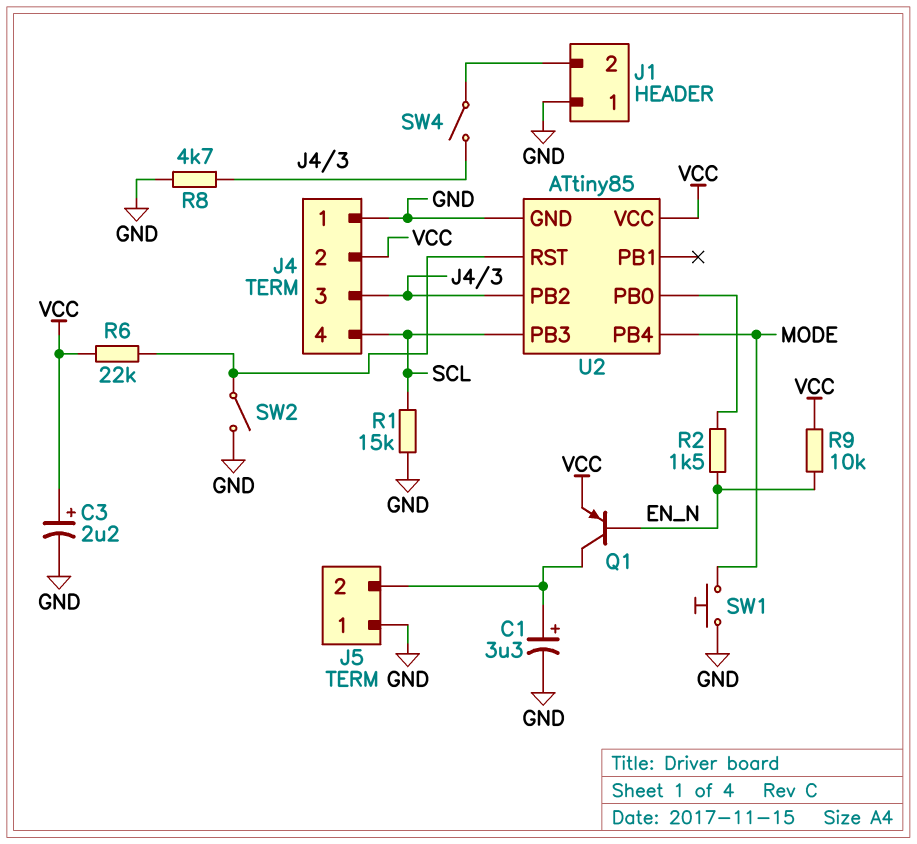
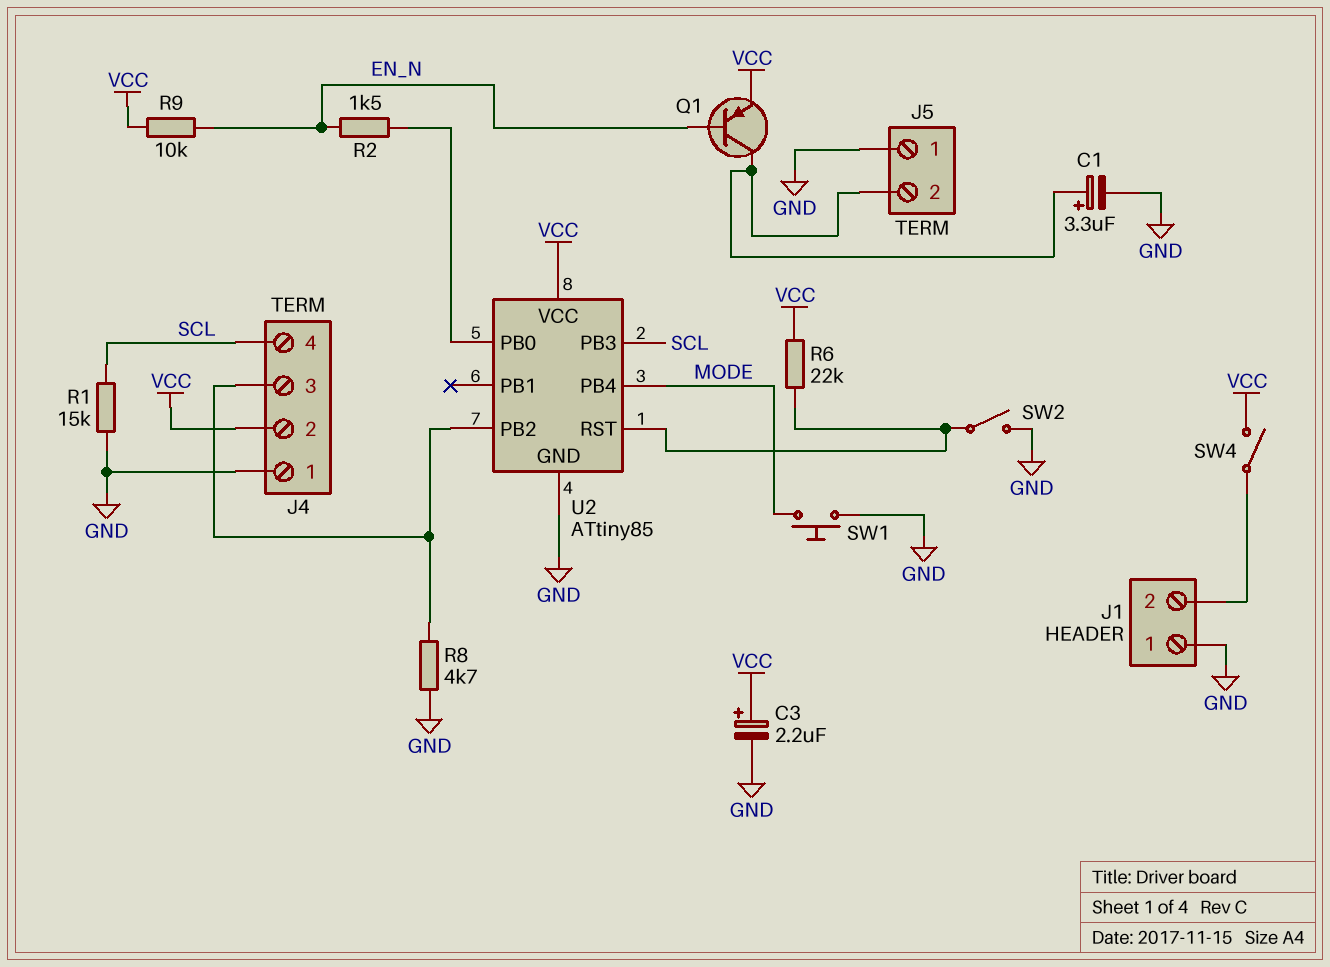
SW4: switch (J1/2, J4/3) -> switch (J1/2, VCC)

